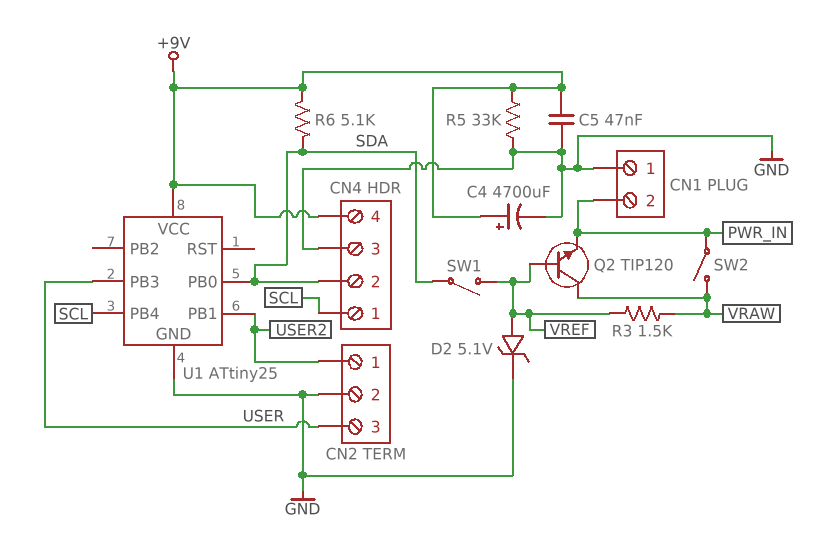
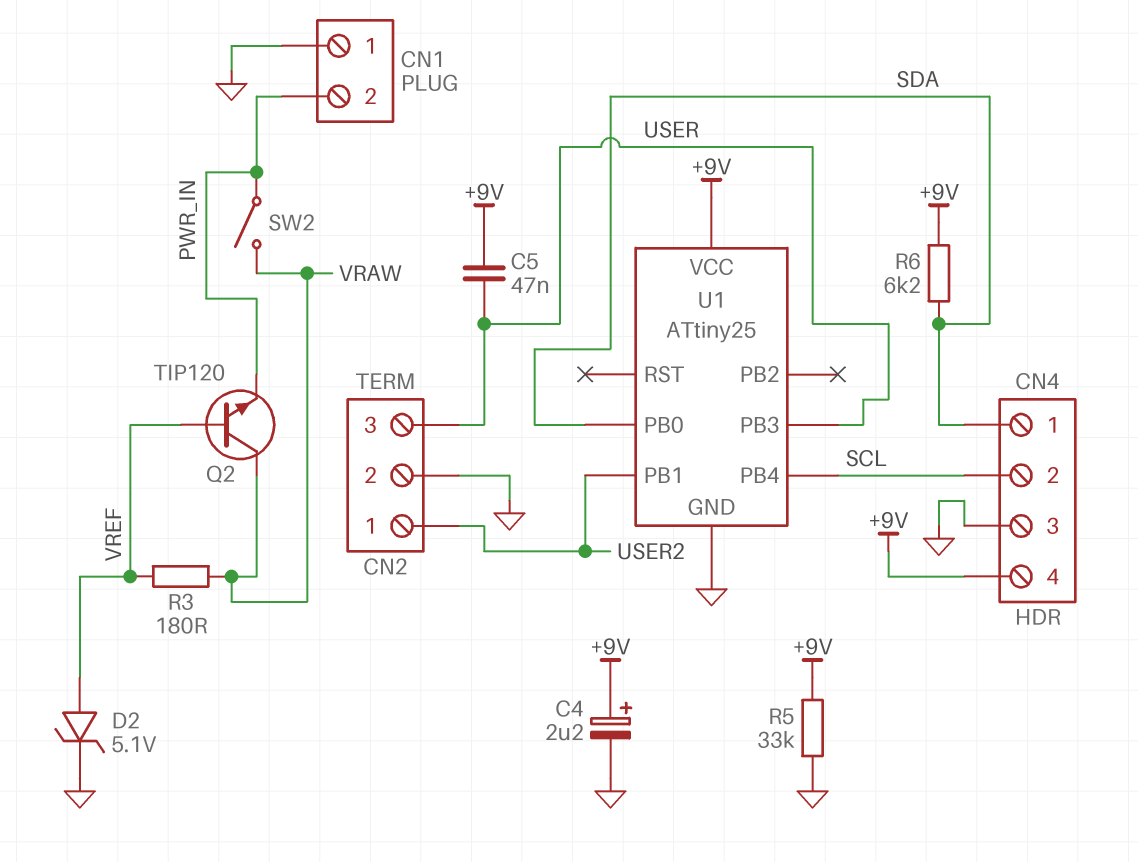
C4: 4700uF (plus +9V, minus GND) -> 2.2uF (plus +9V, minus GND)
C5: 47nF (+9V, GND) -> 47nF (+9V, USER)
CN4 pin 1: SCL -> SDA
CN4 pin 2: SDA -> SCL
R3: 1.5k (VRAW, VREF) -> 180 (VRAW, VREF)
R6: 5.1k (+9V, SDA) -> 6.2k (+9V, SDA)
SW1: switch (SDA, VREF) -> none

